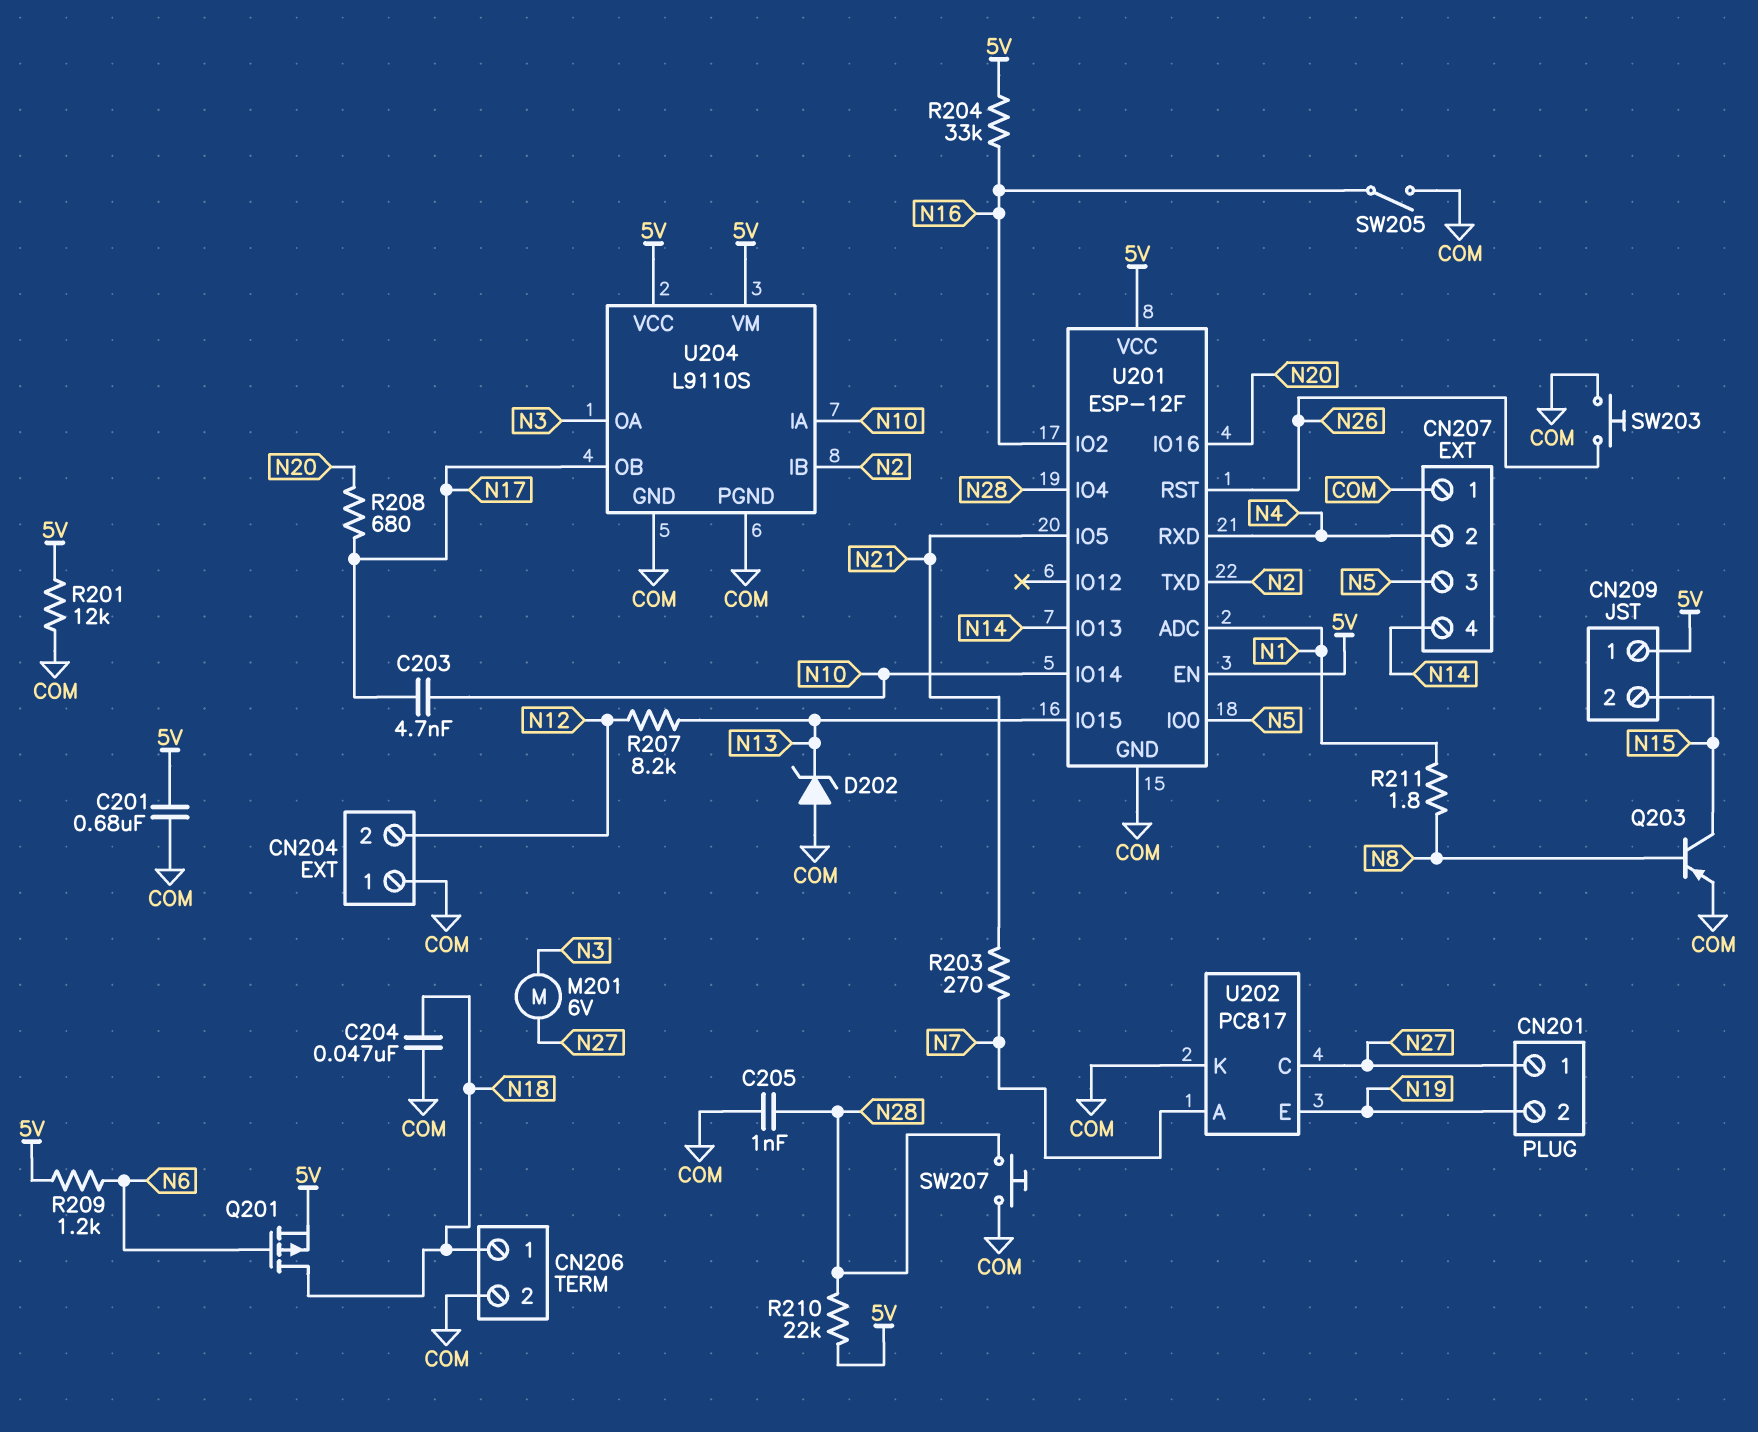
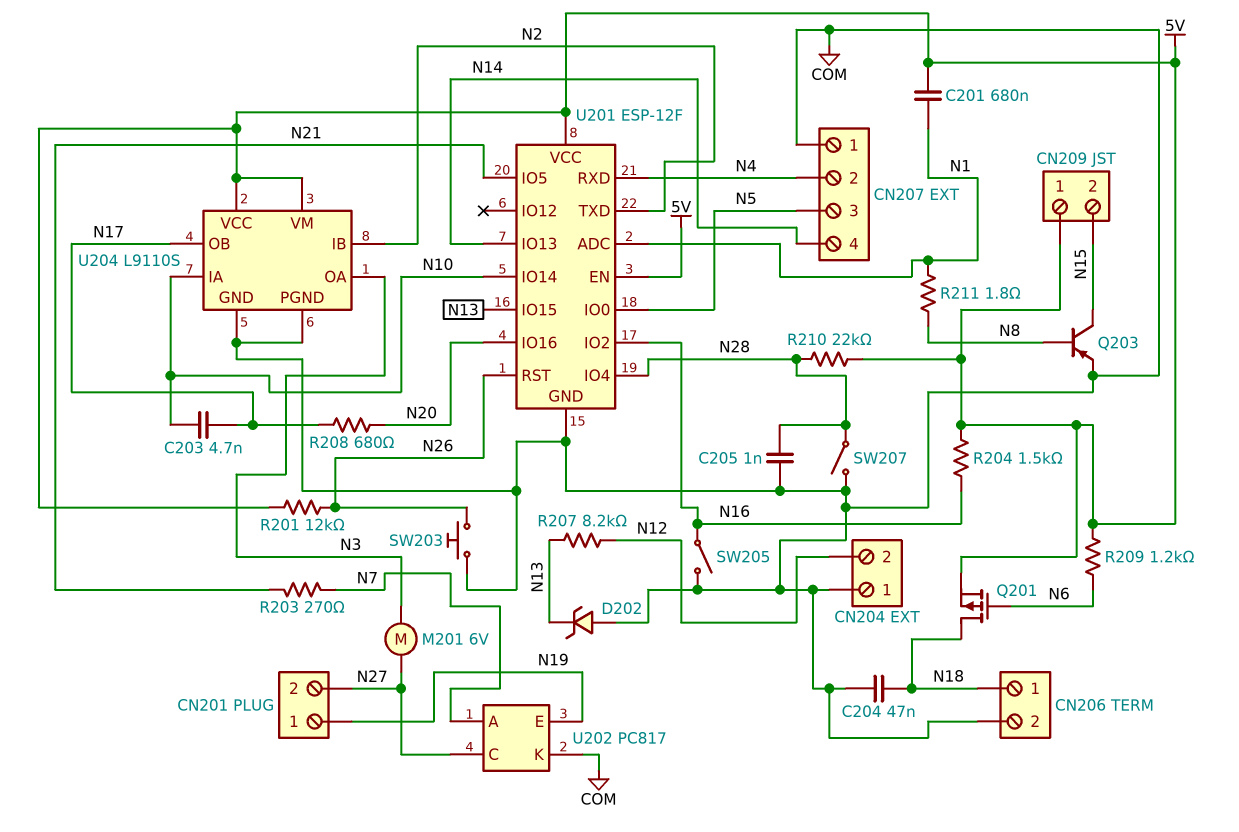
C201: 680nF (5V, COM) -> 680nF (5V, N1)
CN201 pin 1: N27 -> N19
CN201 pin 2: N19 -> N27
R201: 12k (5V, COM) -> 12k (5V, N26)
R204: 33k (5V, N16) -> 1.5k (5V, N16)
SW207: button (COM, N28) -> switch (COM, N28)

